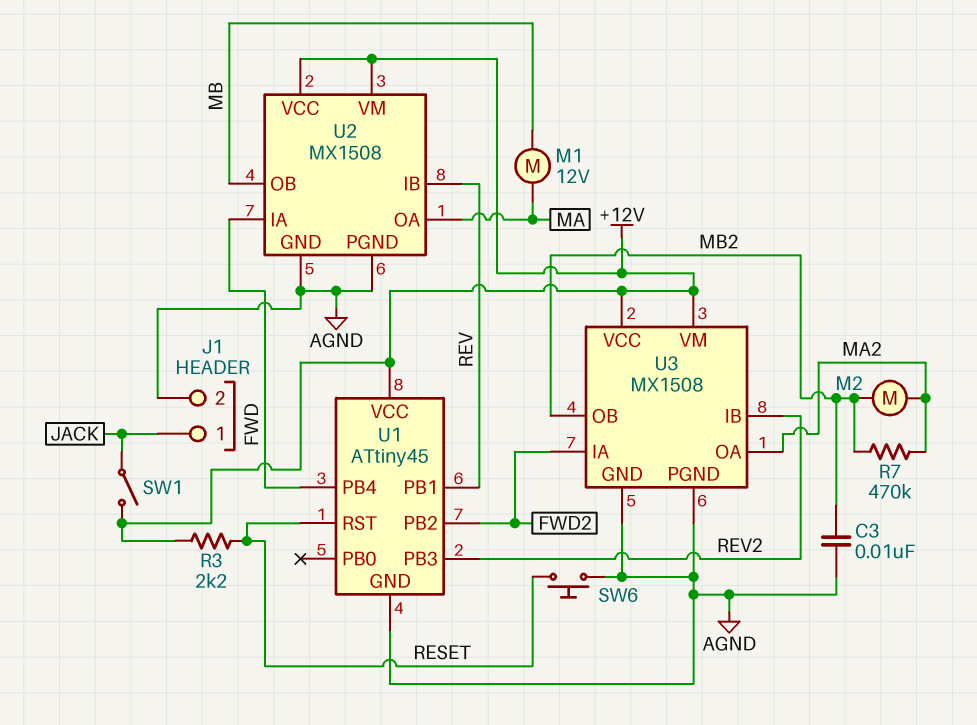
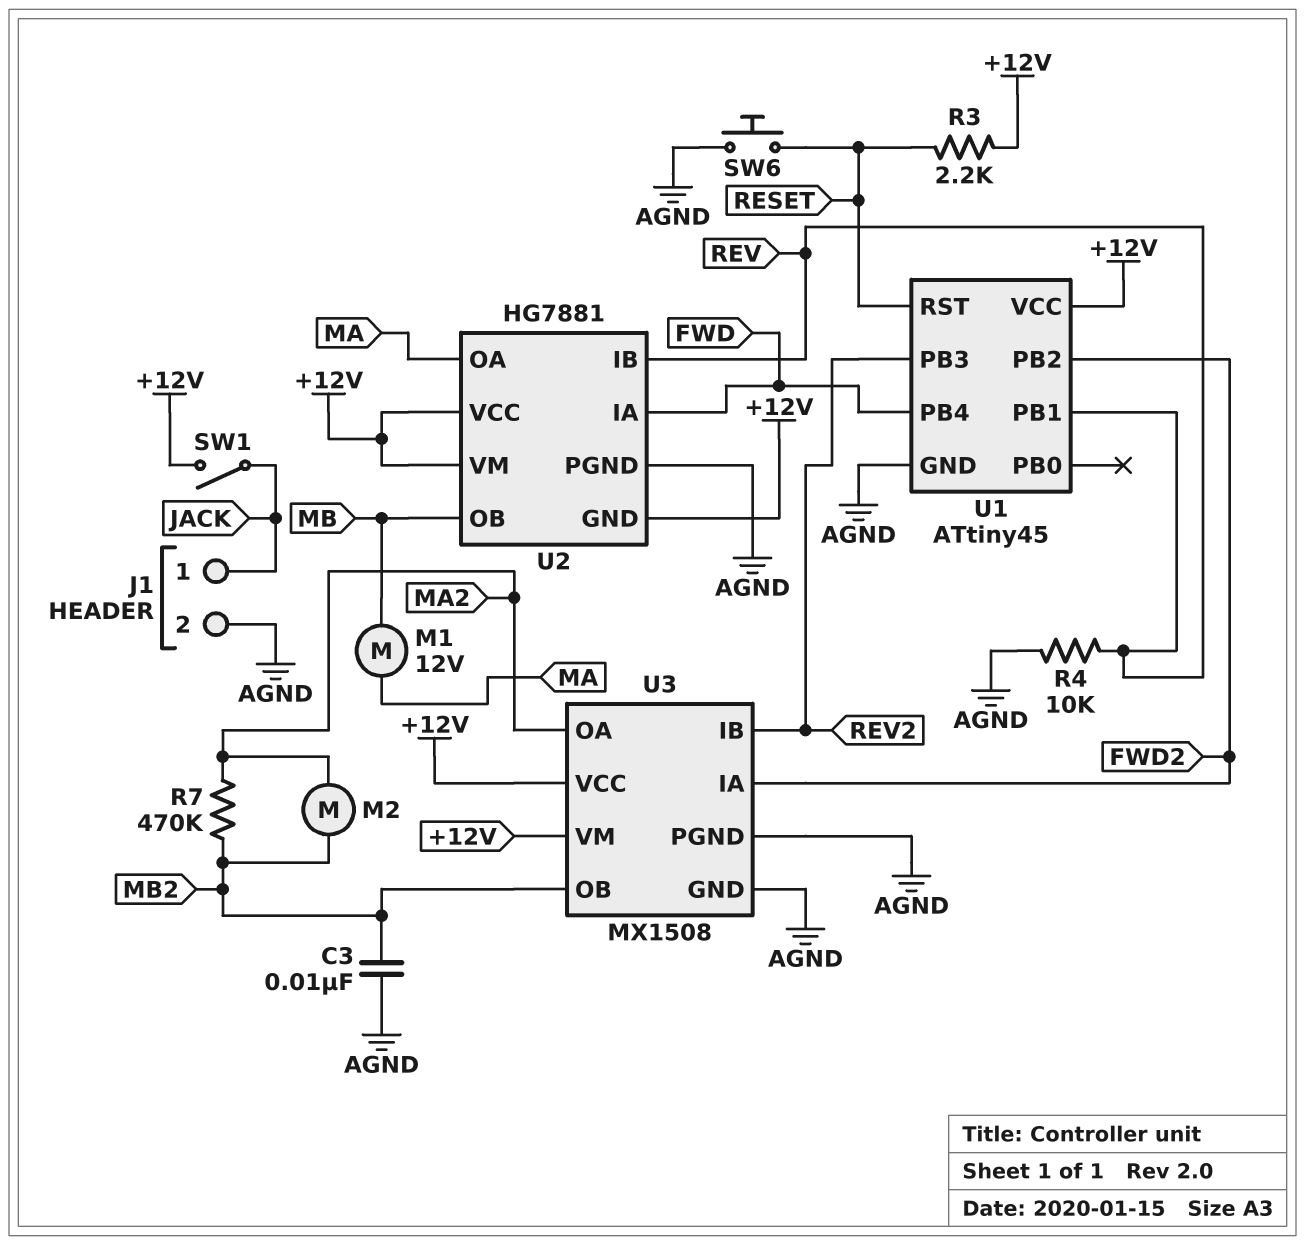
R4: none -> 10k (AGND, REV)
U2: MX1508 -> HG7881
U2 pin GND: AGND -> +12V

